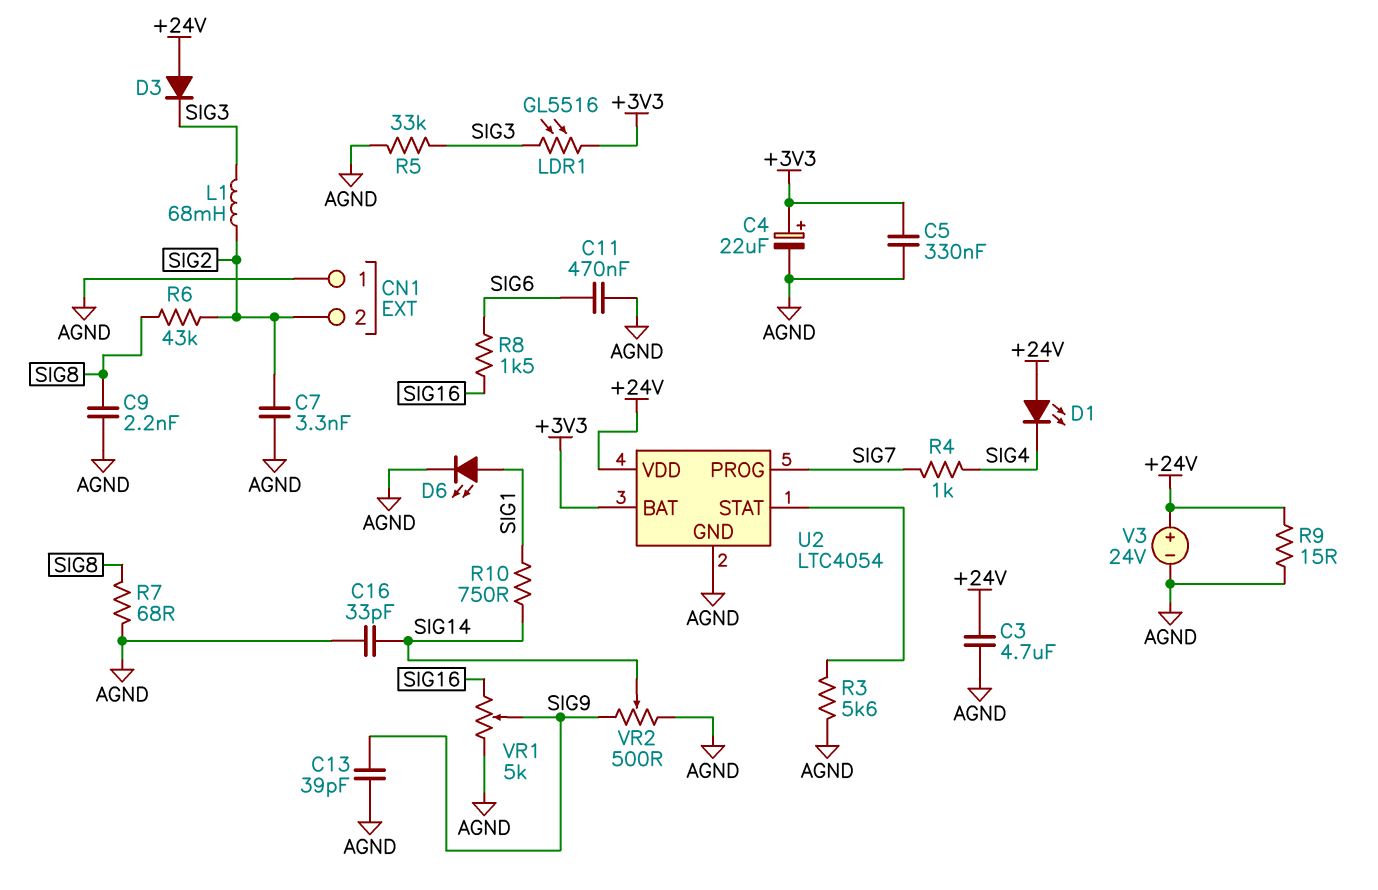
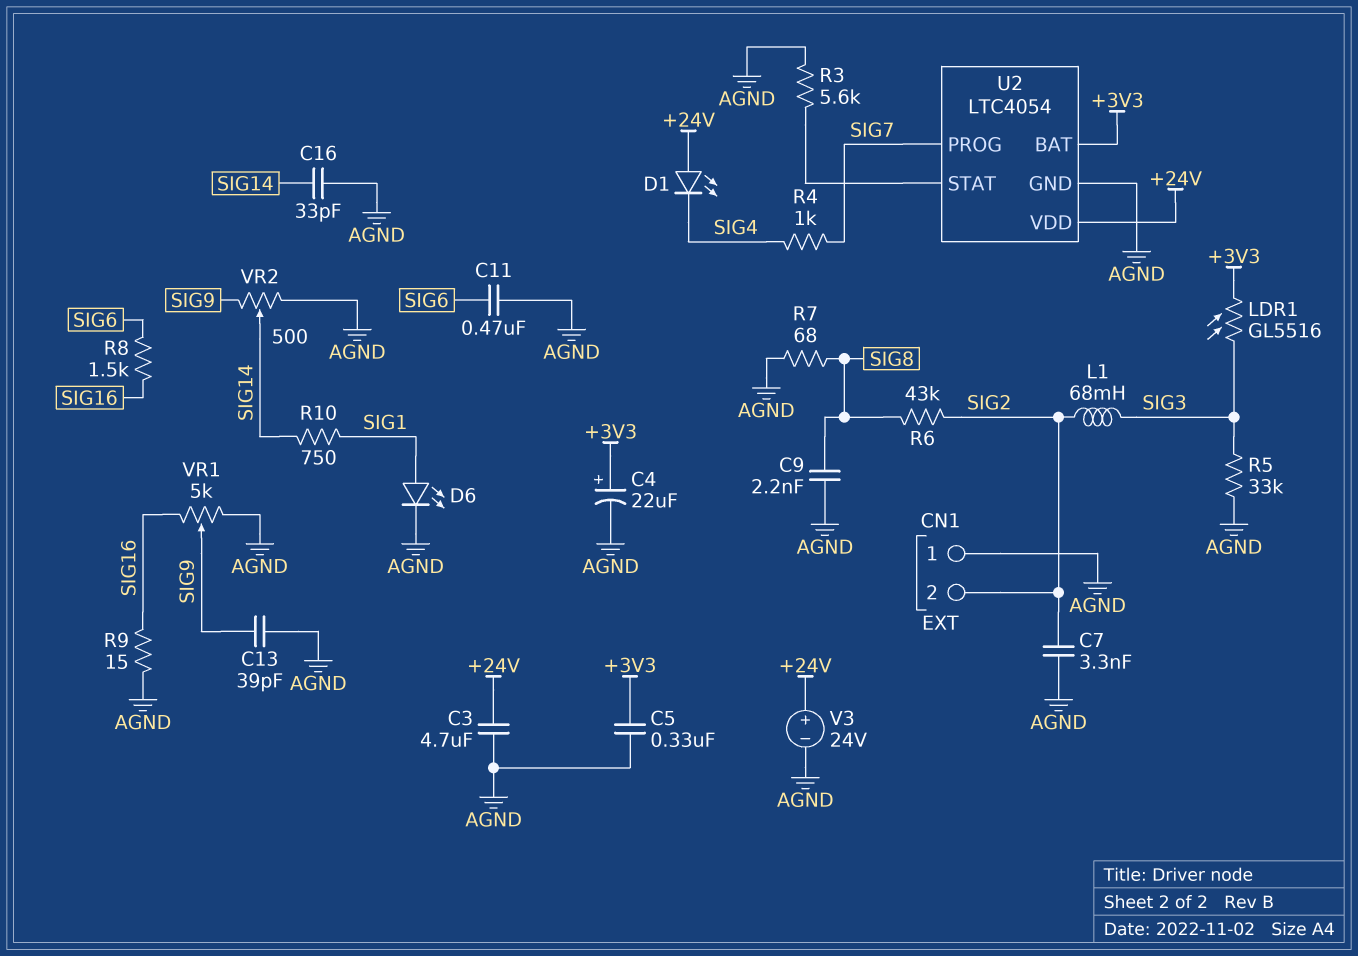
D3: diode (A +24V, K SIG3) -> none
R9: 15 (+24V, AGND) -> 15 (AGND, SIG16)

